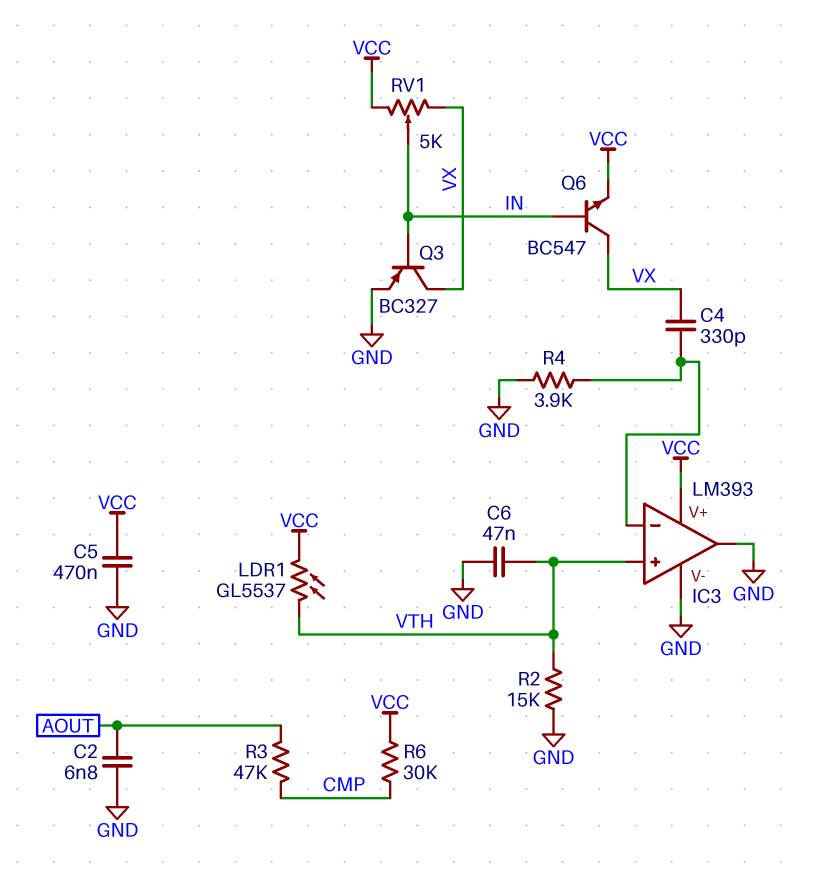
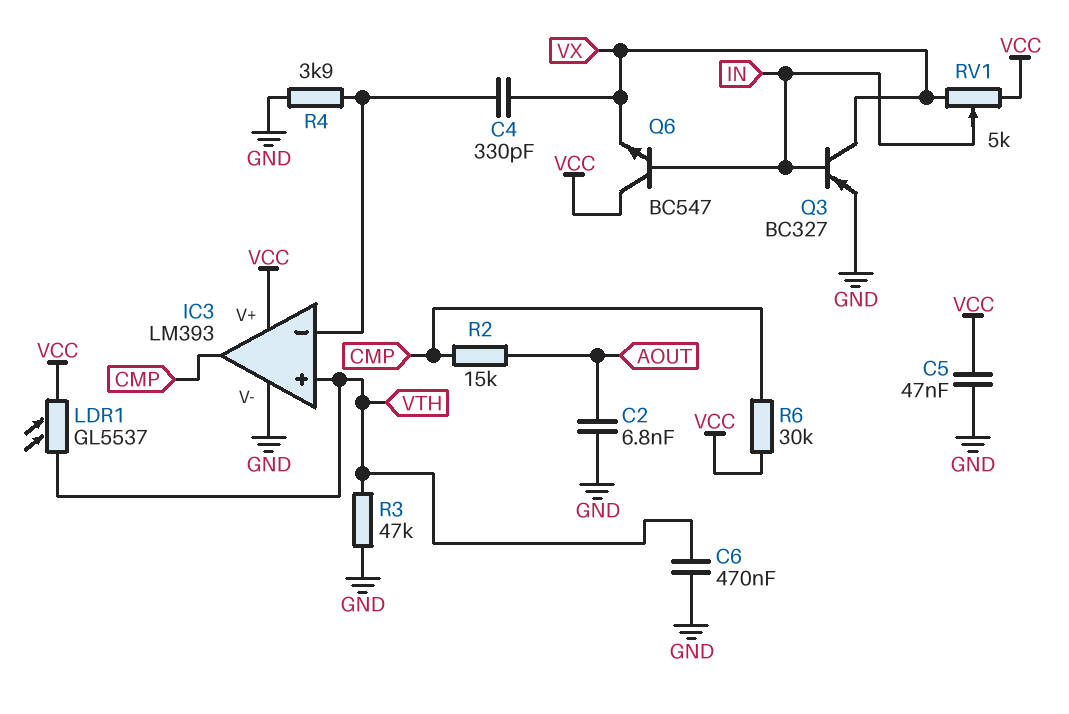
C5: 470nF (GND, VCC) -> 47nF (GND, VCC)
C6: 47nF (GND, VTH) -> 470nF (GND, VTH)
IC3 pin out: GND -> CMP
Q6: NPN BC547 (B IN, C VX, E VCC) -> NPN BC547 (B IN, C VCC, E VX)
R2: 15k (GND, VTH) -> 15k (AOUT, CMP)
R3: 47k (AOUT, CMP) -> 47k (GND, VTH)

